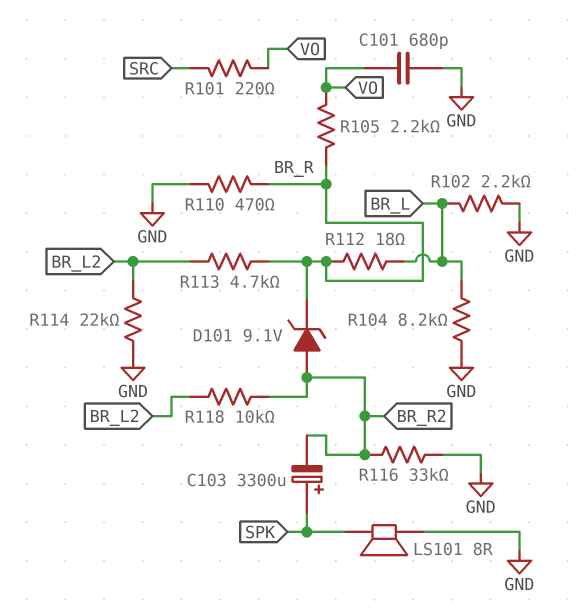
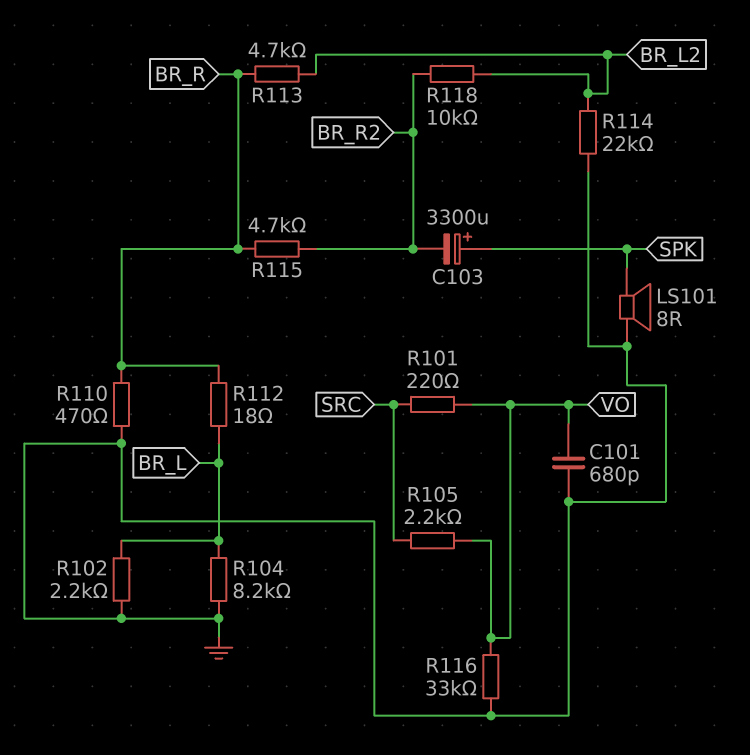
D101: zener 9.1V (A BR_R2, K BR_R) -> none
R105: 2.2k (BR_R, VO) -> 2.2k (SRC, VO)
R115: none -> 4.7k (BR_R, BR_R2)
R116: 33k (BR_R2, GND) -> 33k (GND, VO)

